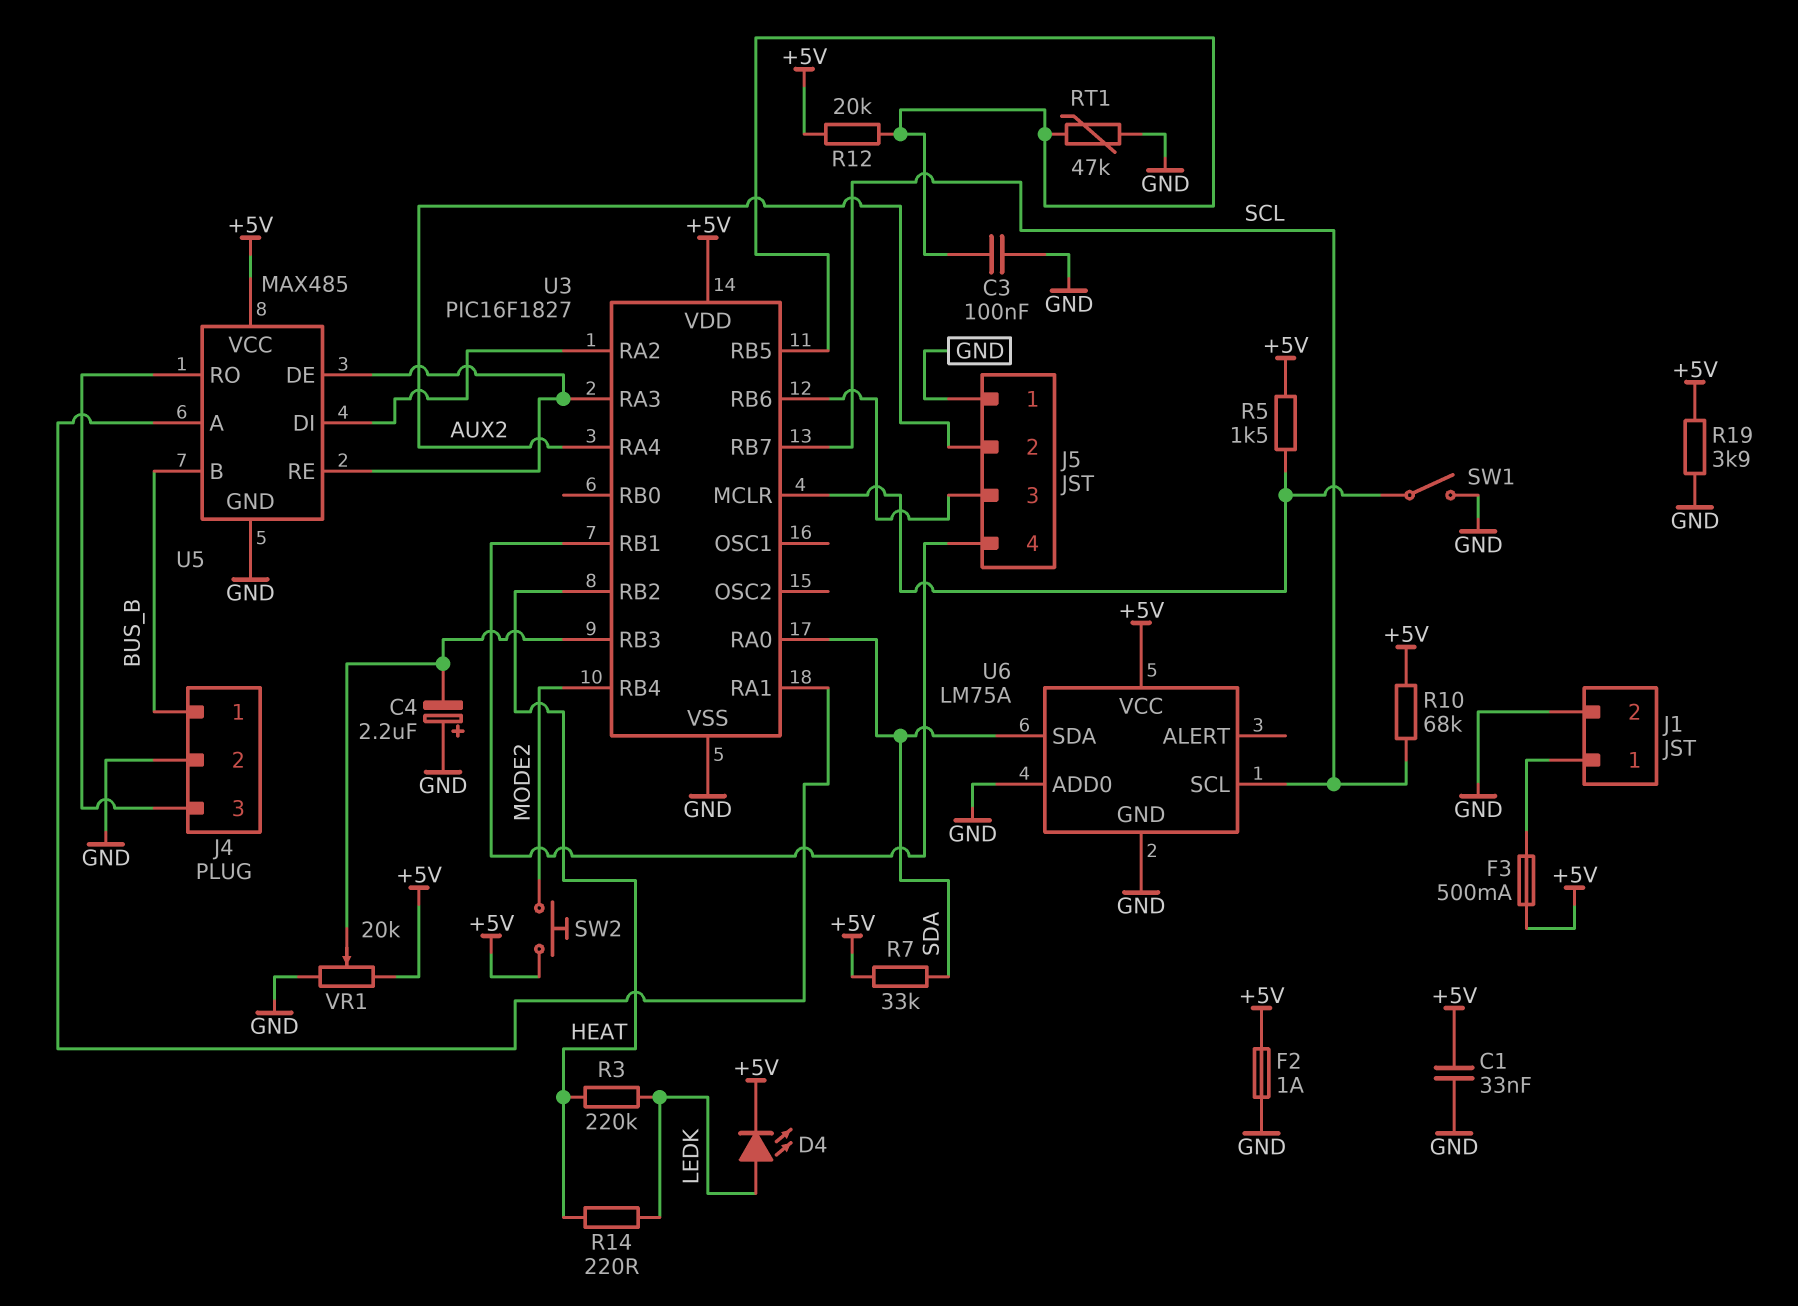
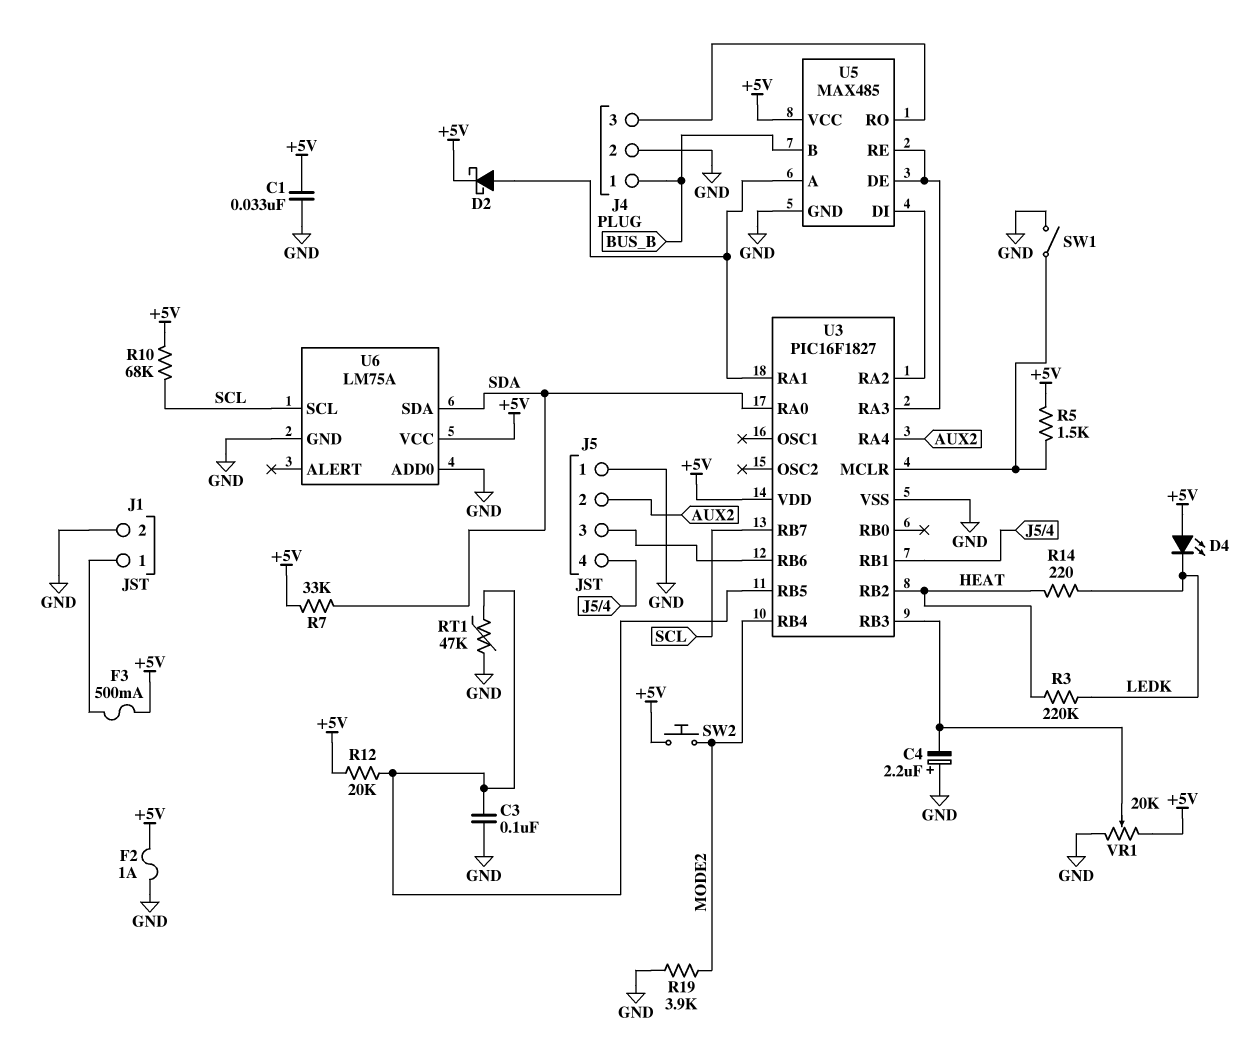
D2: none -> schottky (A U3/RA1, K +5V)
D4: LED (A LEDK, K +5V) -> LED (A +5V, K LEDK)
R19: 3.9k (+5V, GND) -> 3.9k (GND, MODE2)

